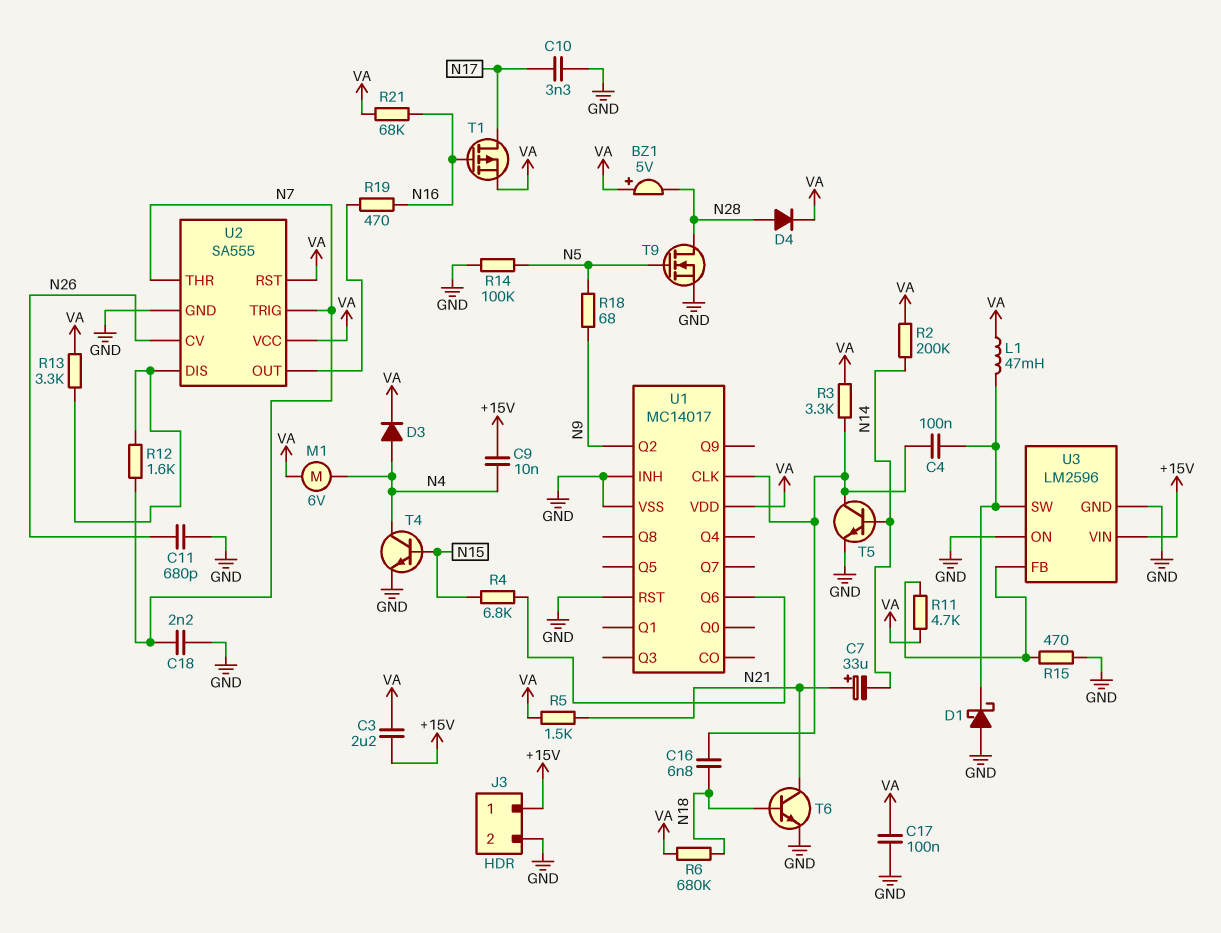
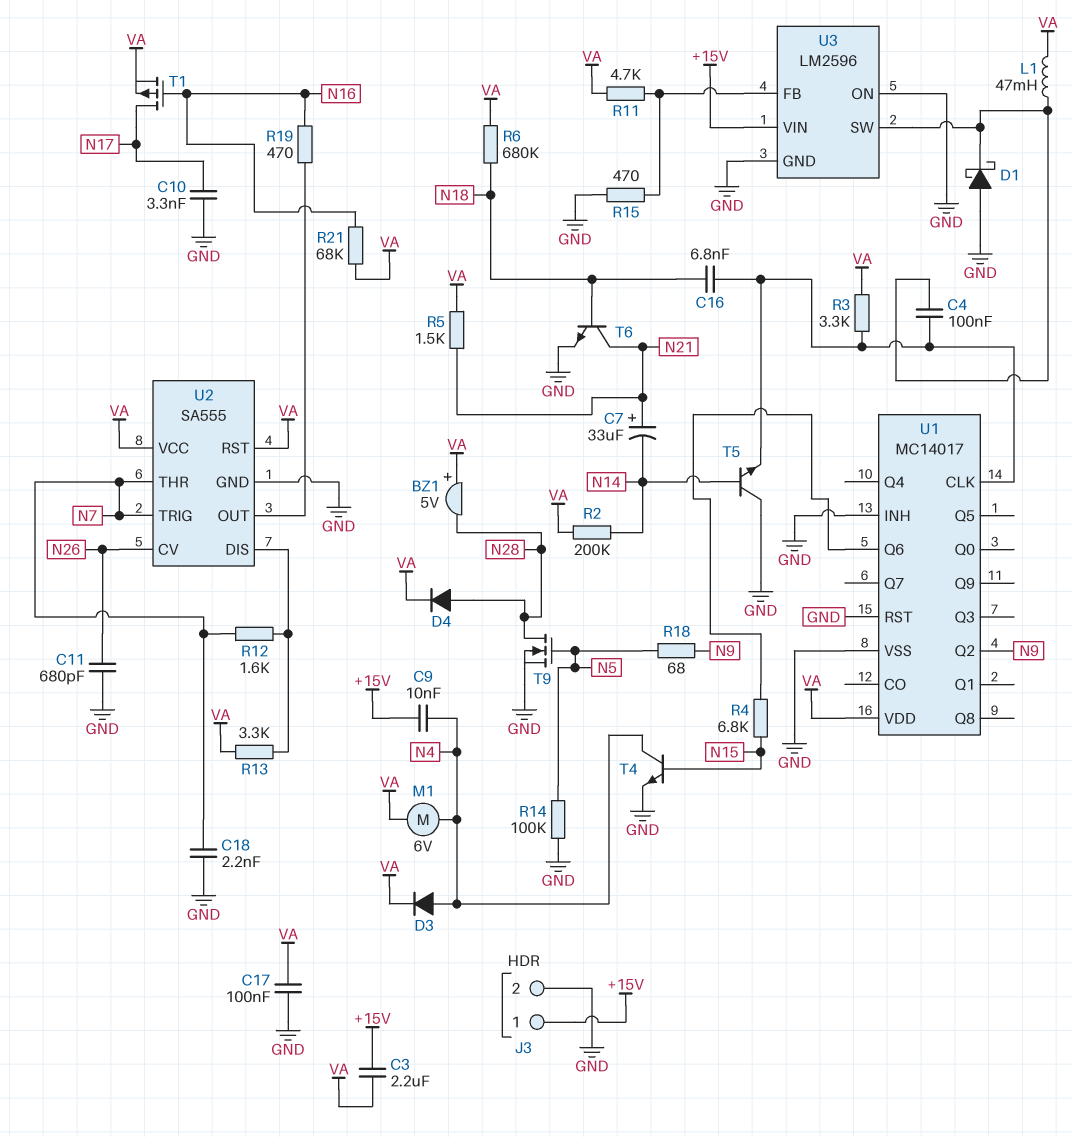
T5: NPN (B N14, C U1/CLK, E GND) -> NPN (B N14, C GND, E U1/CLK)

